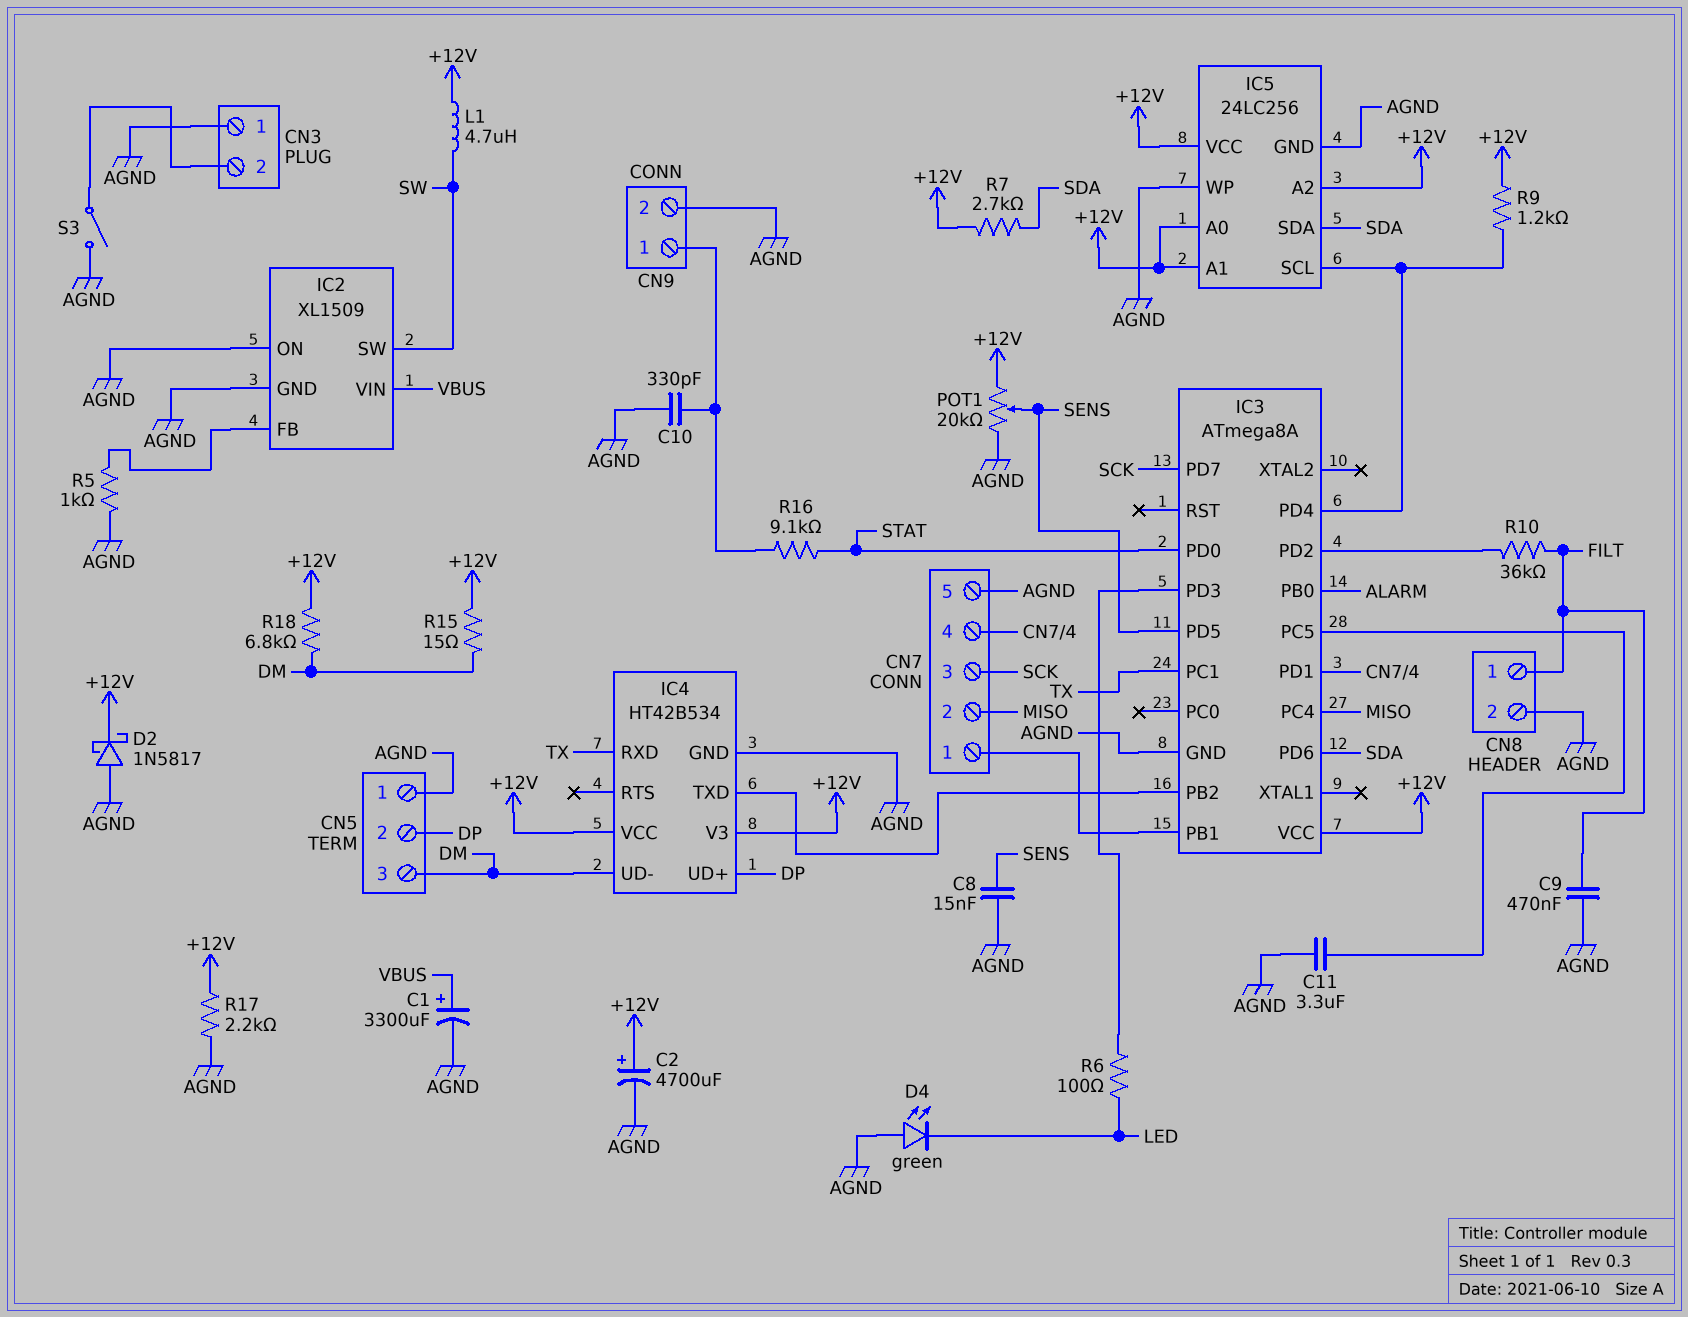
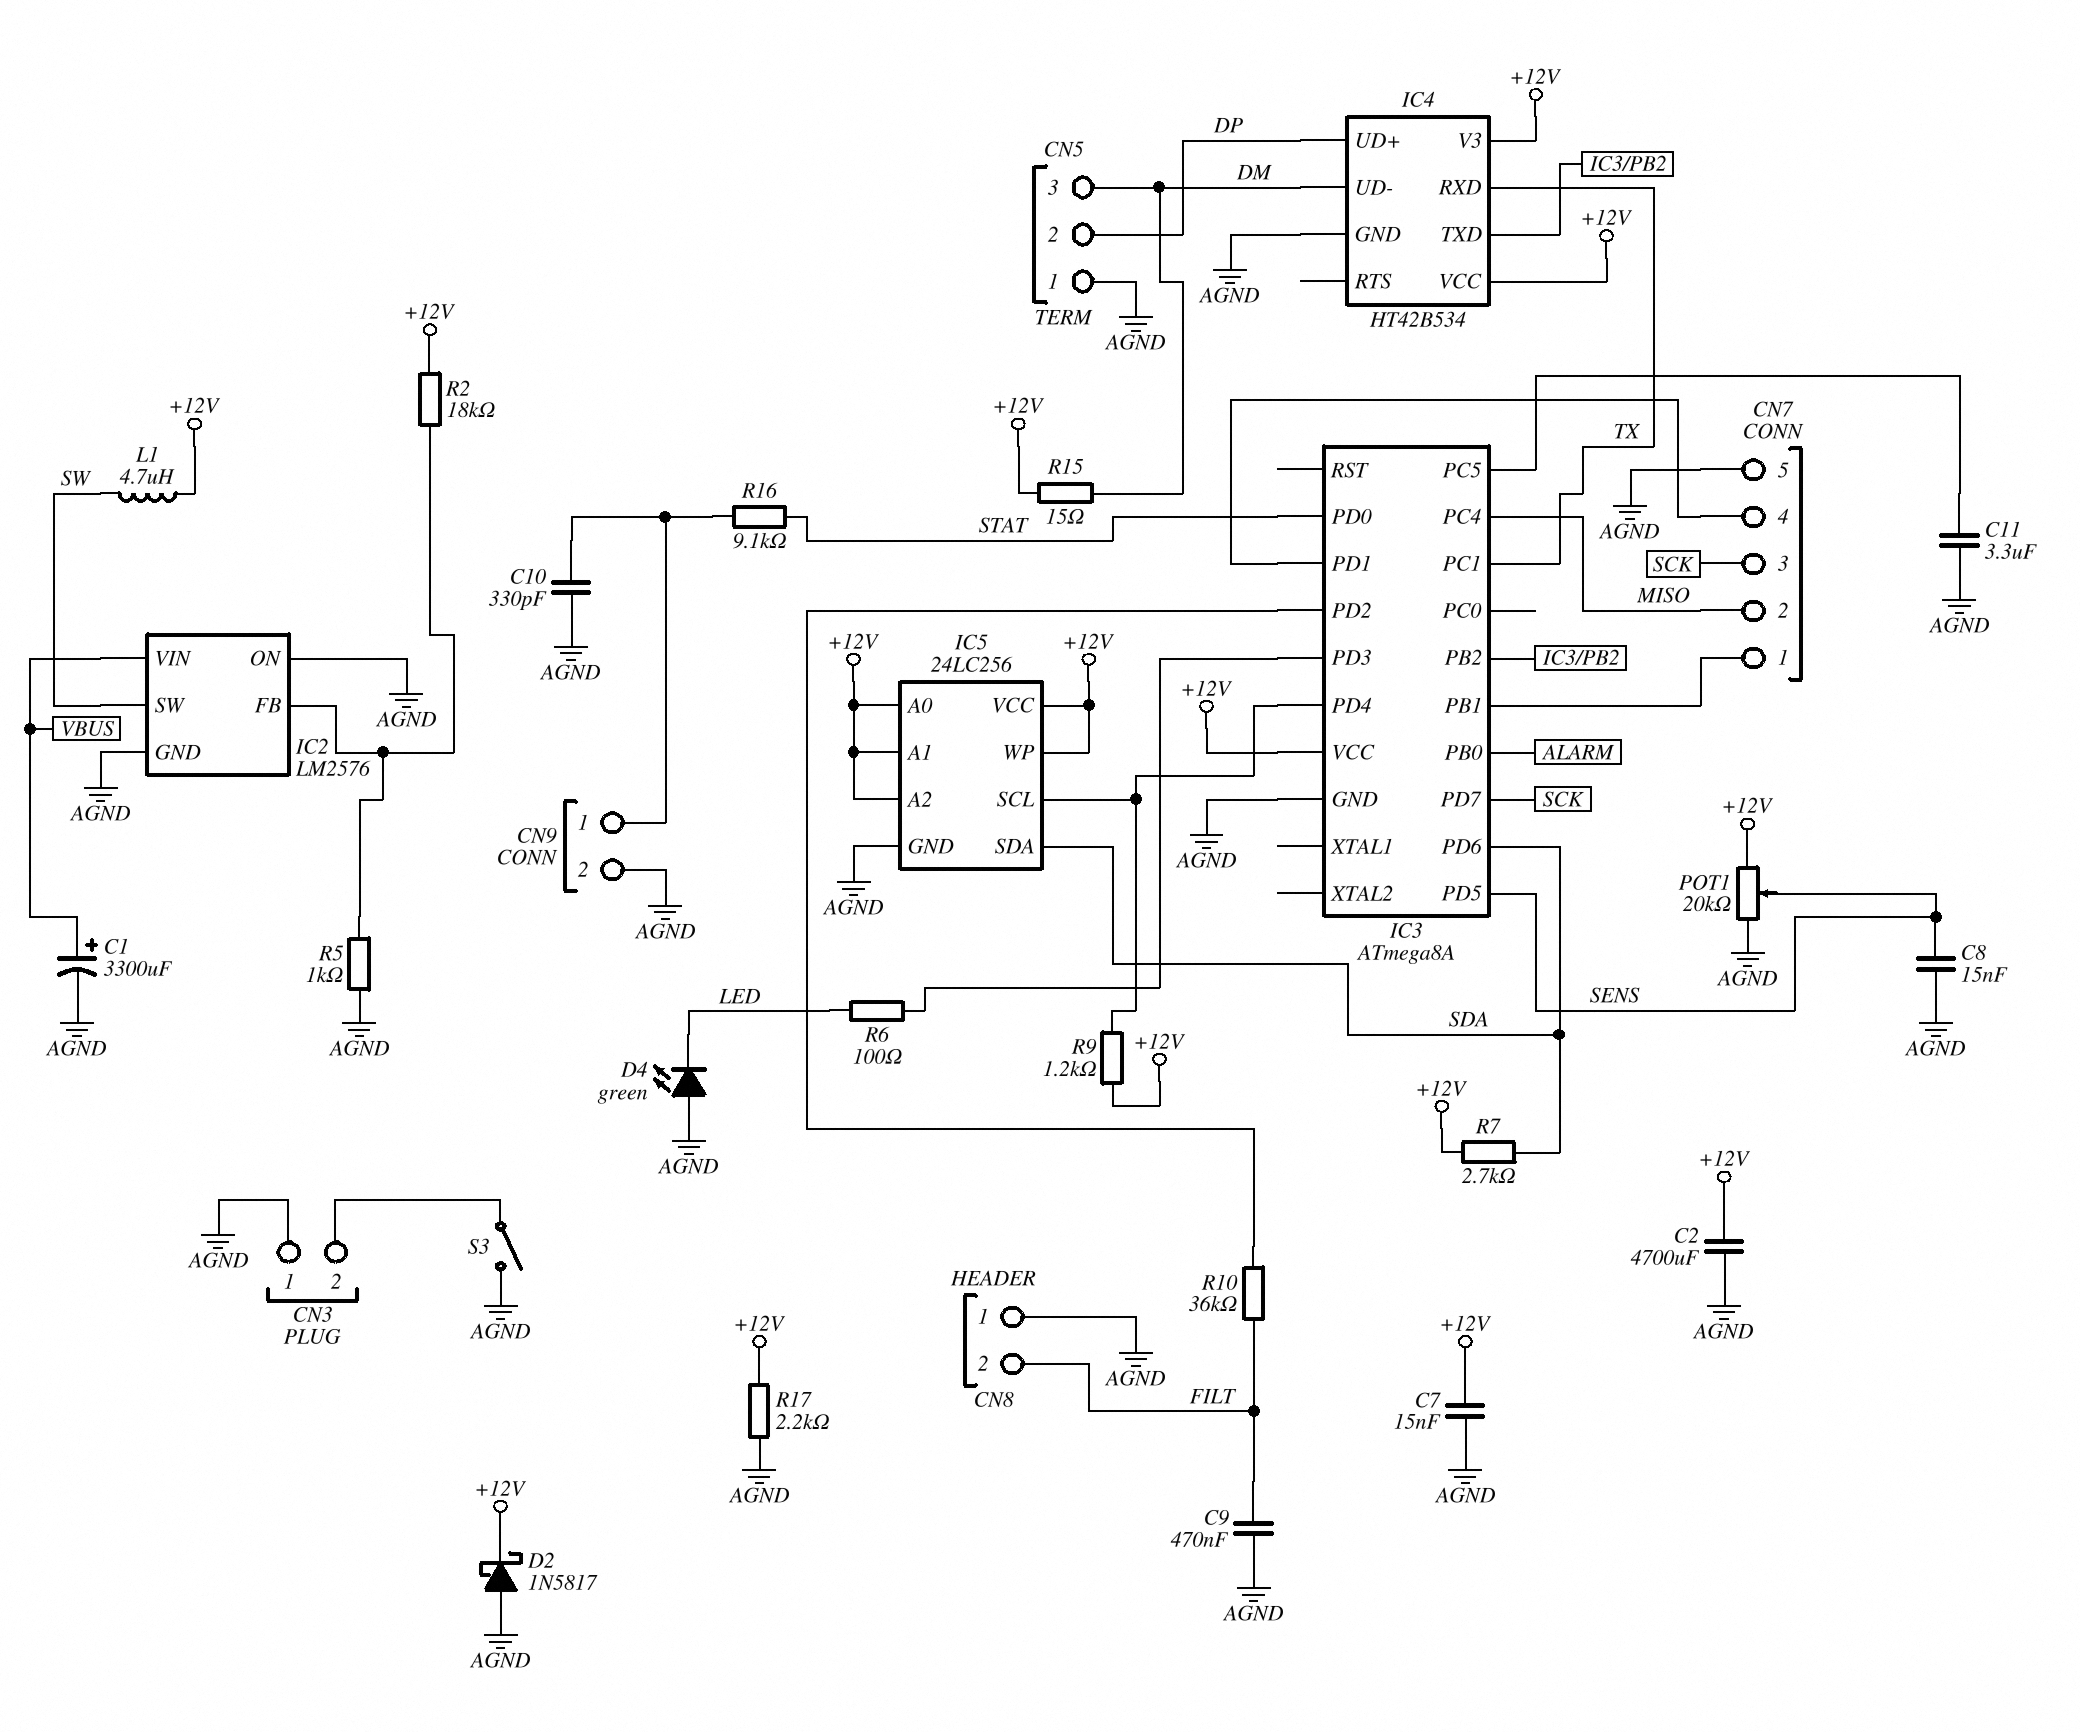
C2: 4700uF (plus +12V, minus AGND) -> 4700uF (+12V, AGND)
C7: none -> 15nF (+12V, AGND)
CN8 pin 1: FILT -> AGND
CN8 pin 2: AGND -> FILT
IC2: XL1509 -> LM2576
IC5 pin WP: AGND -> +12V
R2: none -> 18k (+12V, IC2/FB)
R18: 6.8k (+12V, DM) -> none

